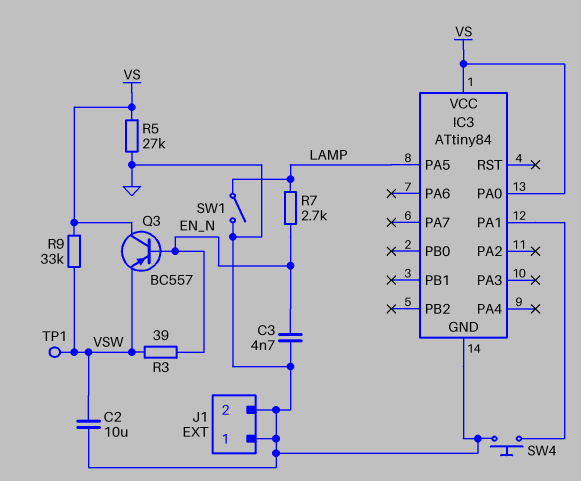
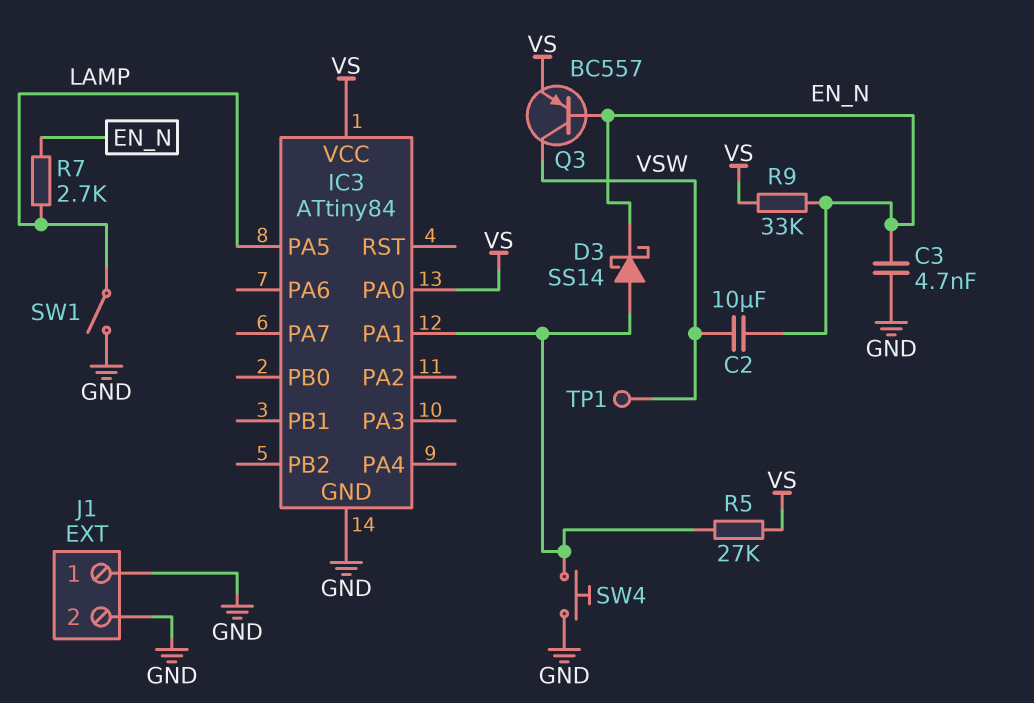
C2: 10uF (GND, VSW) -> 10uF (EN_N, VSW)
D3: none -> schottky SS14 (A IC3/PA1, K EN_N)
Q3: PNP BC557 (B EN_N, C VS, E VSW) -> PNP BC557 (B EN_N, C VSW, E VS)
R3: 39 (EN_N, VSW) -> none
R5: 27k (GND, VS) -> 27k (IC3/PA1, VS)
R9: 33k (VS, VSW) -> 33k (EN_N, VS)

